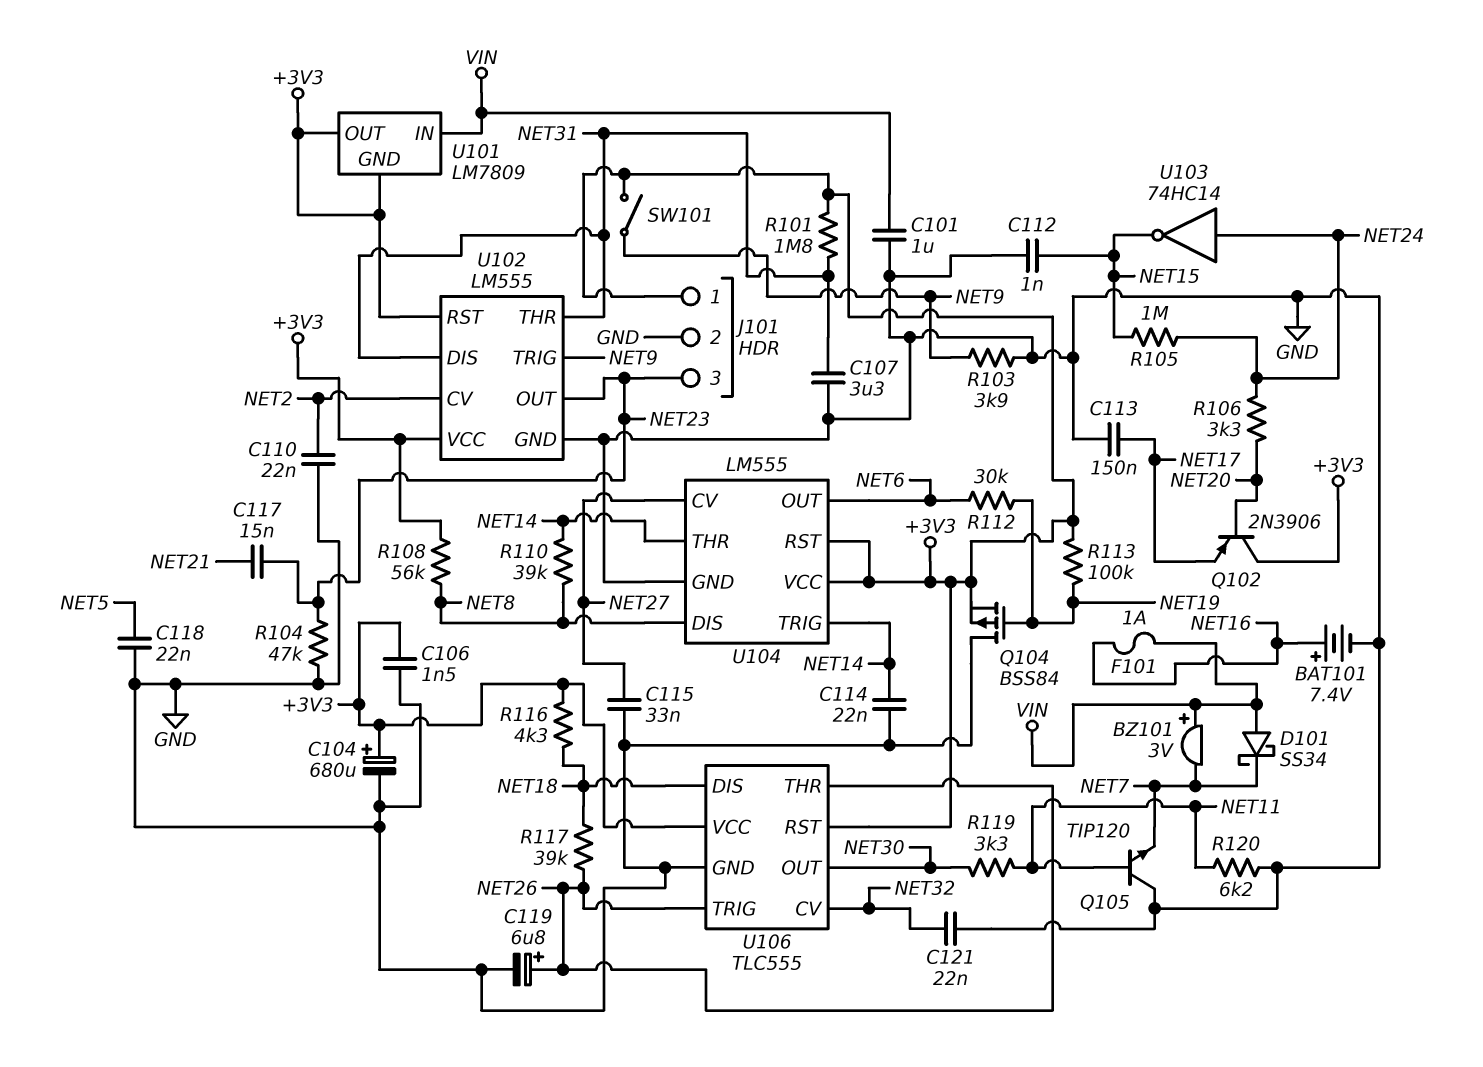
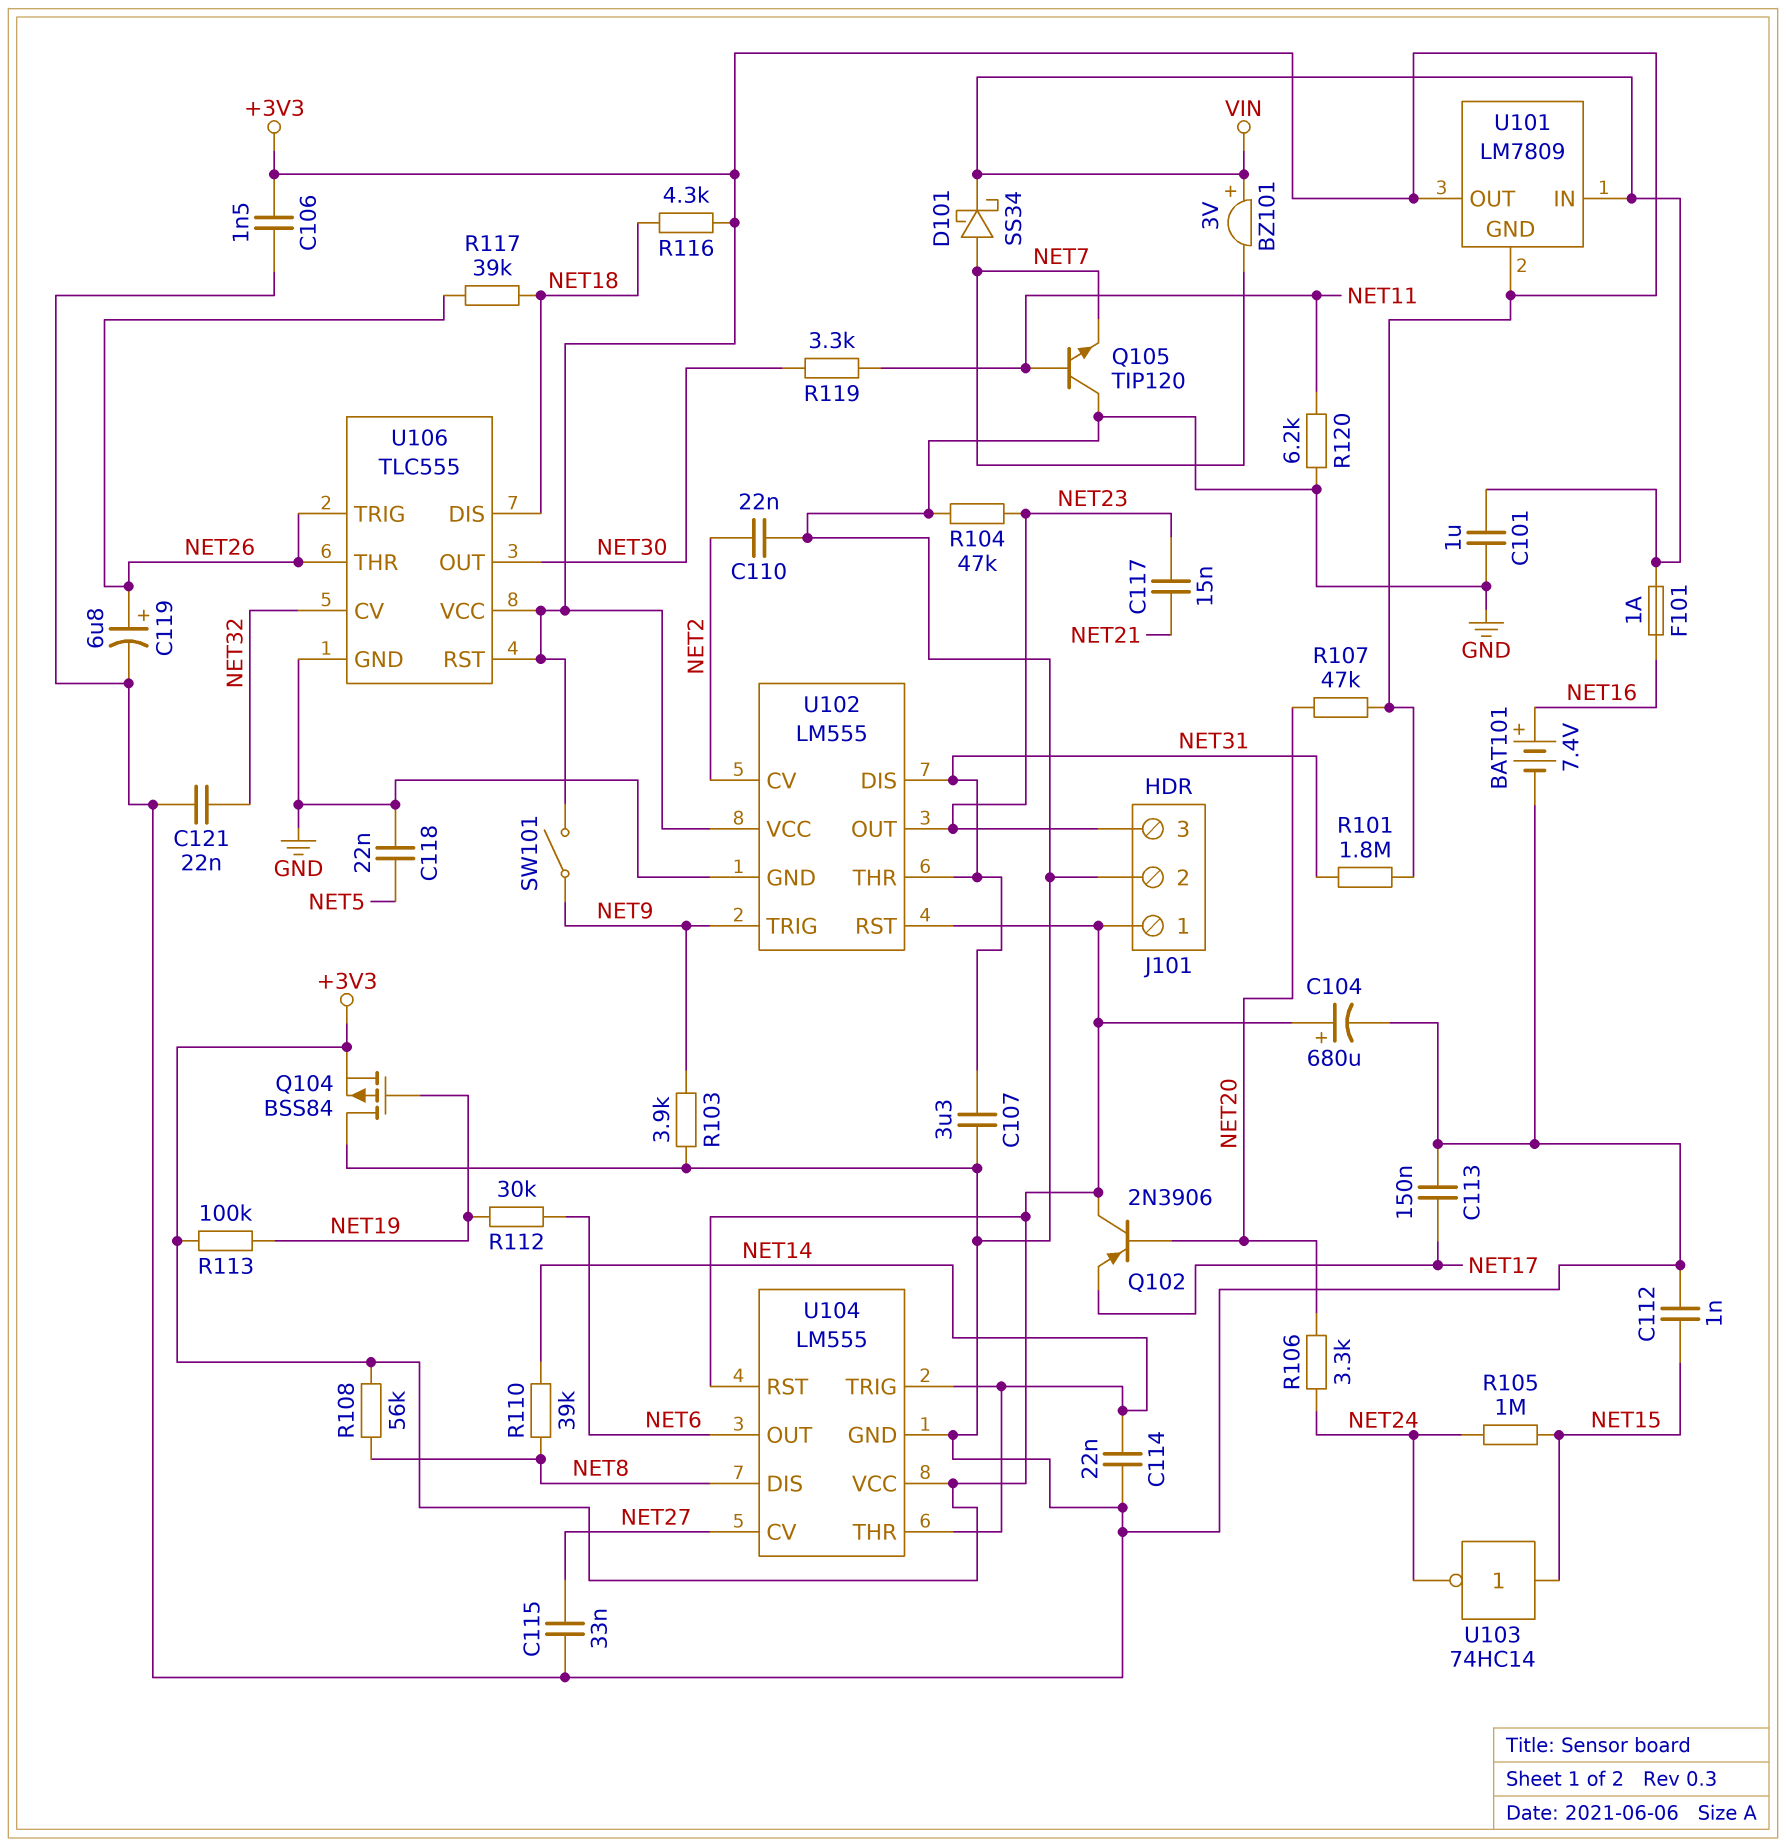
D101: schottky SS34 (A VIN, K NET7) -> schottky SS34 (A NET7, K VIN)
R107: none -> 47k (+3V3, NET20)
U103: NOT 74HC14 (in NET24, out NET15) -> NOT 74HC14 (in NET15, out NET24)

